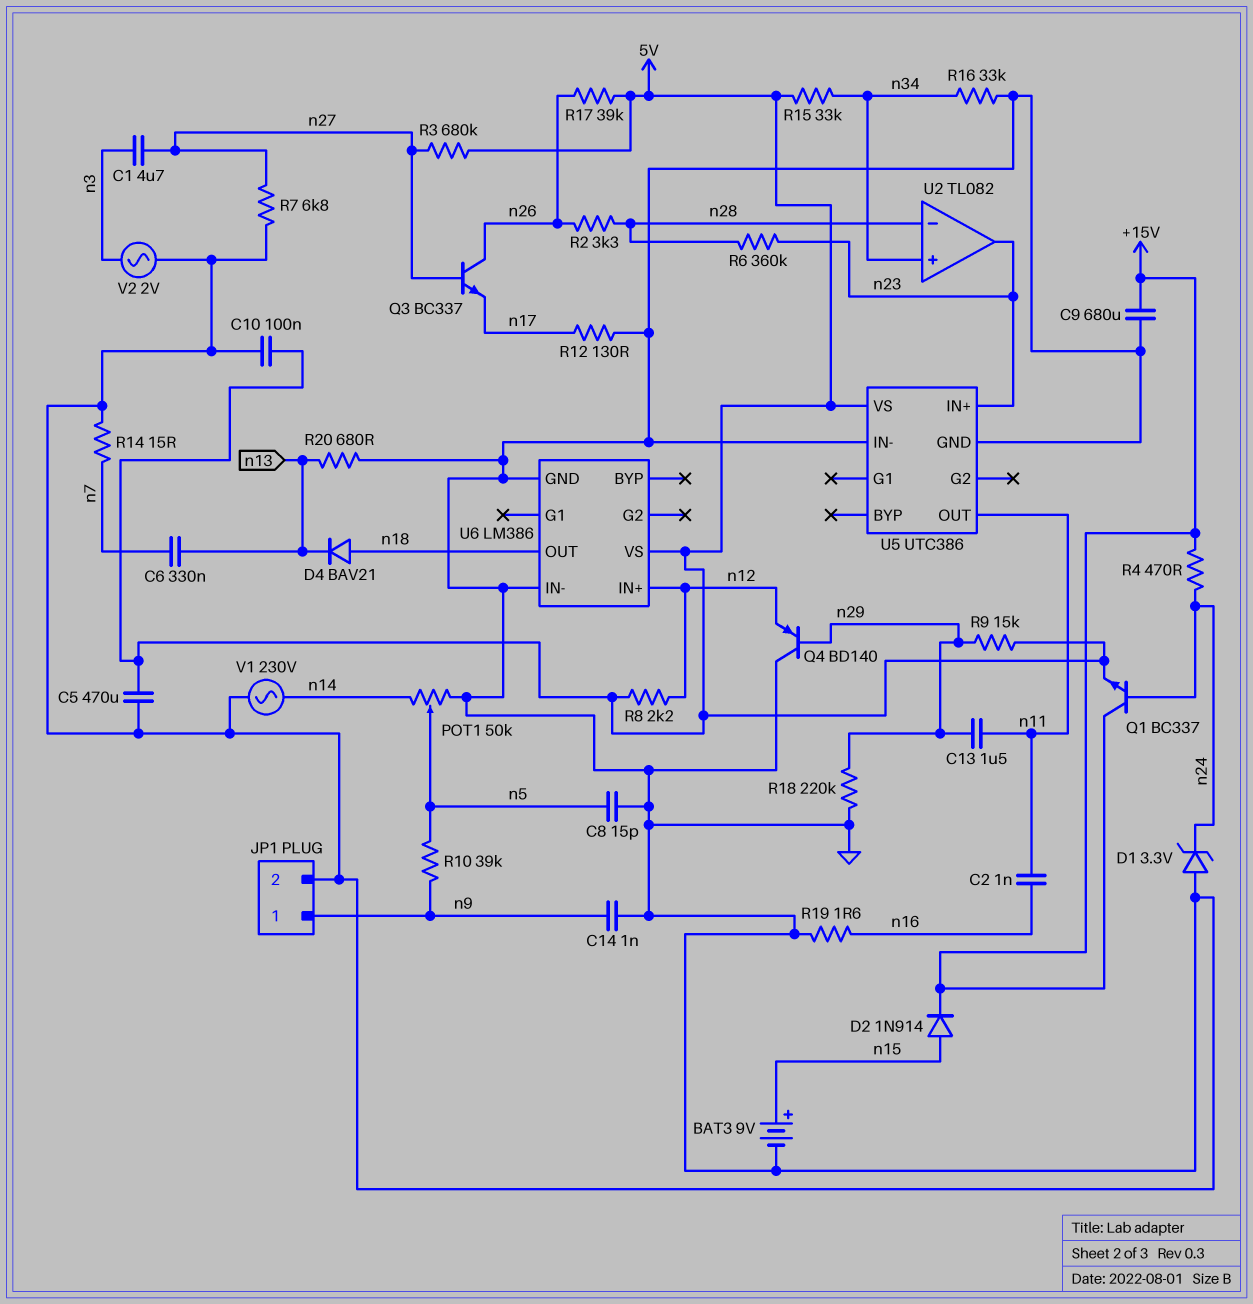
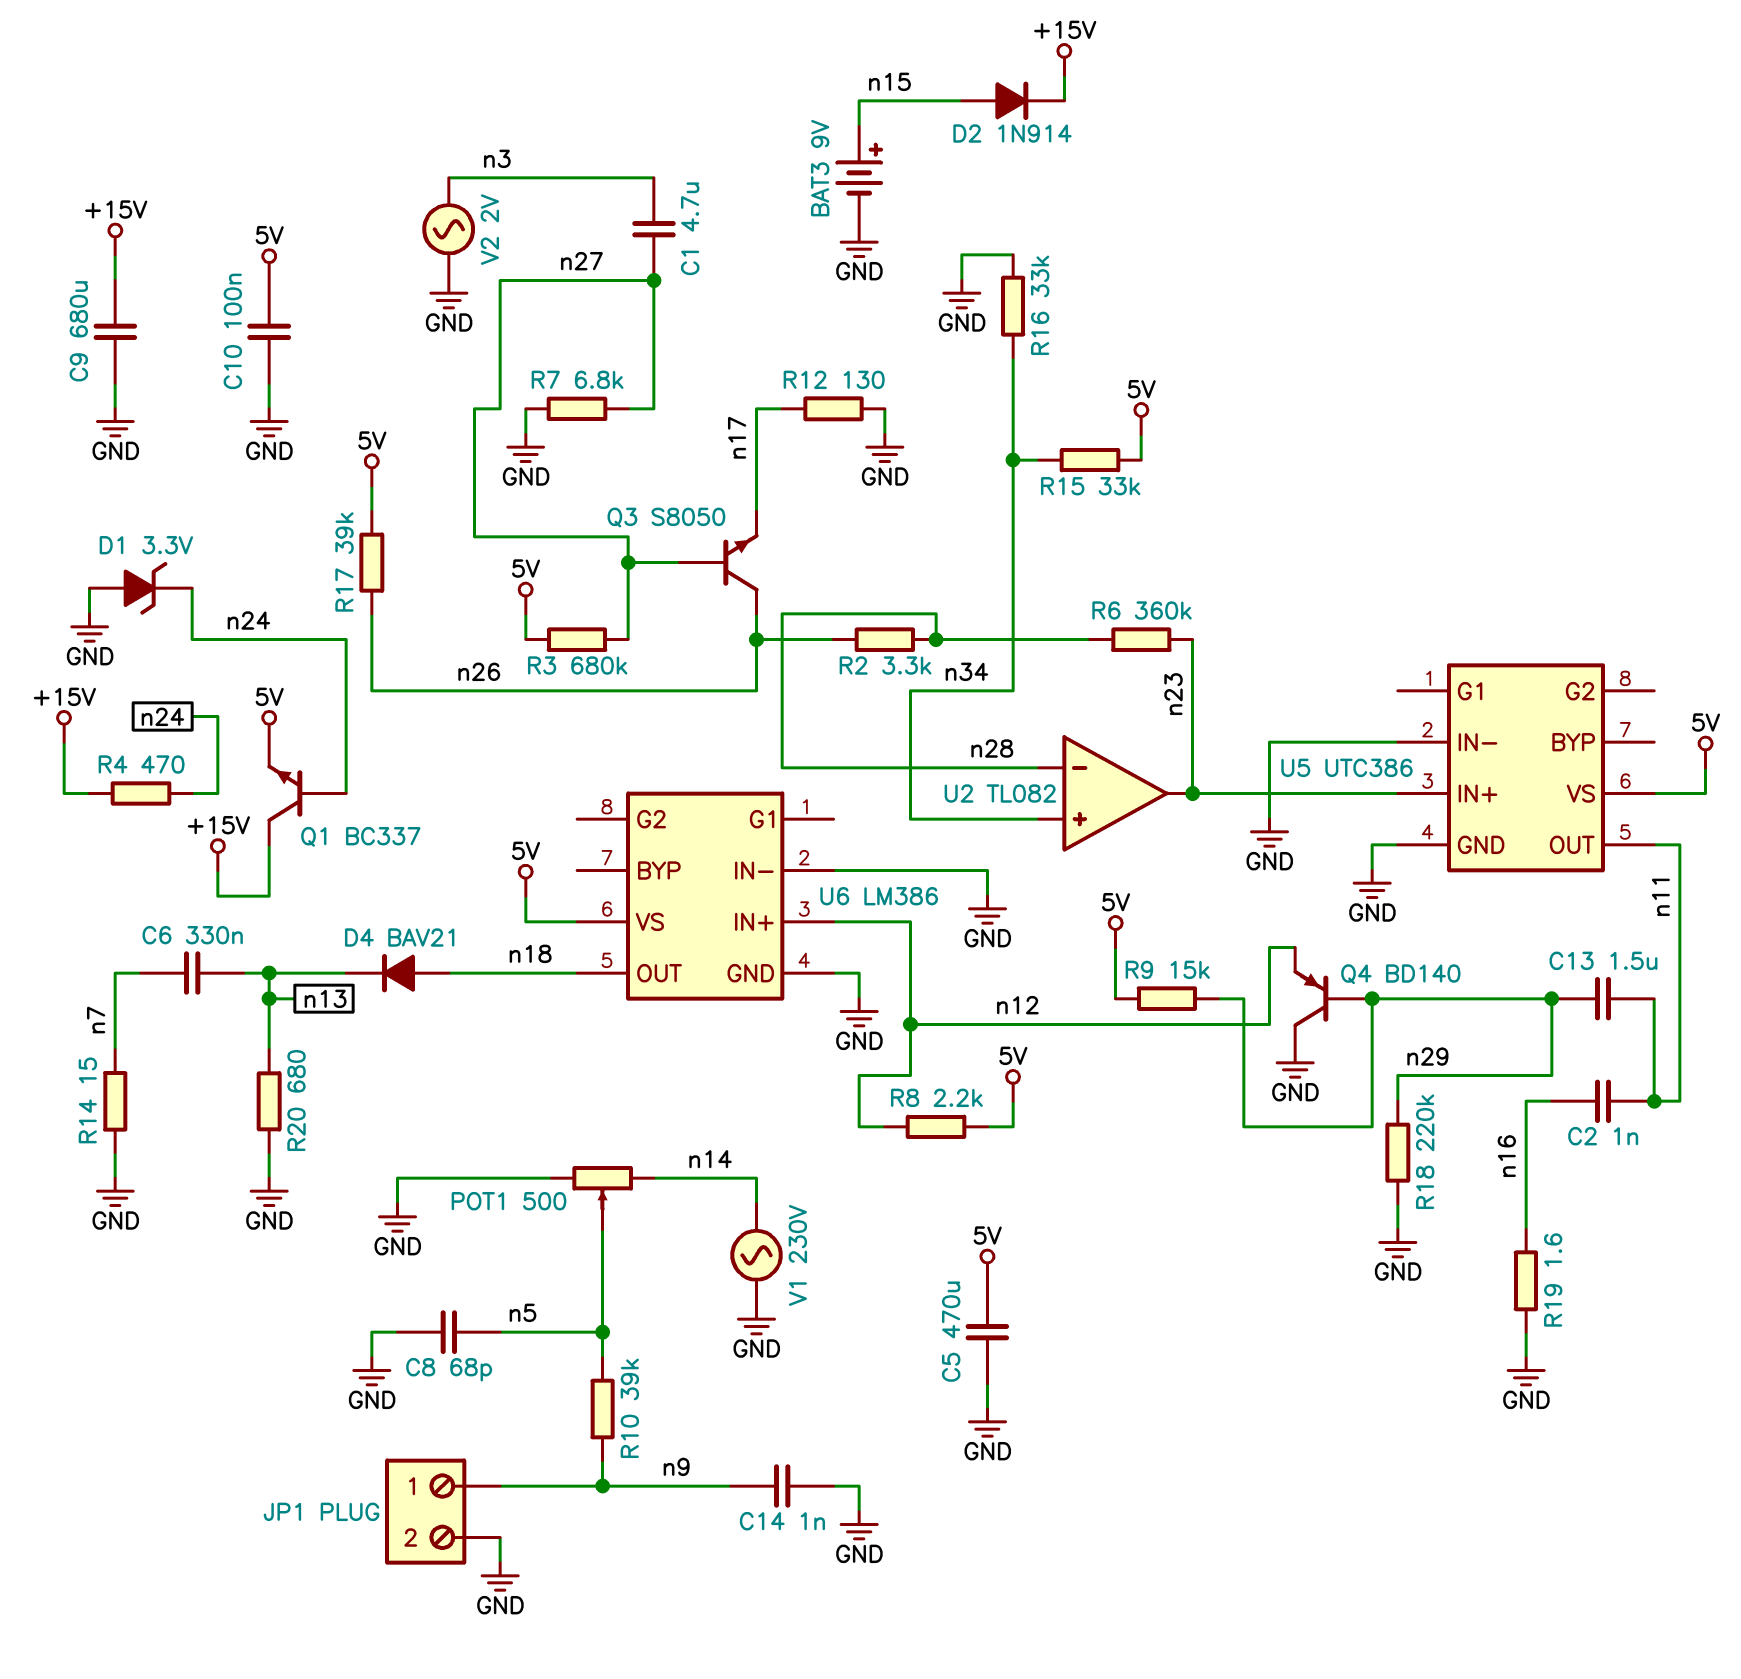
C8: 15pF (GND, n5) -> 68pF (GND, n5)
POT1: 50k (GND, n14, wiper n5) -> 500 (GND, n14, wiper n5)
Q3: NPN BC337 (B n27, C n26, E n17) -> NPN S8050 (B n27, C n26, E n17)

